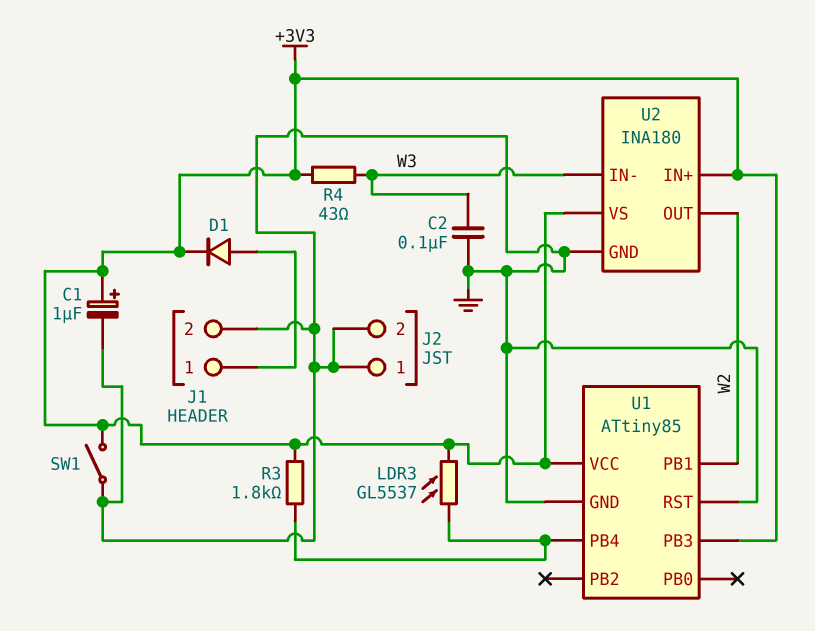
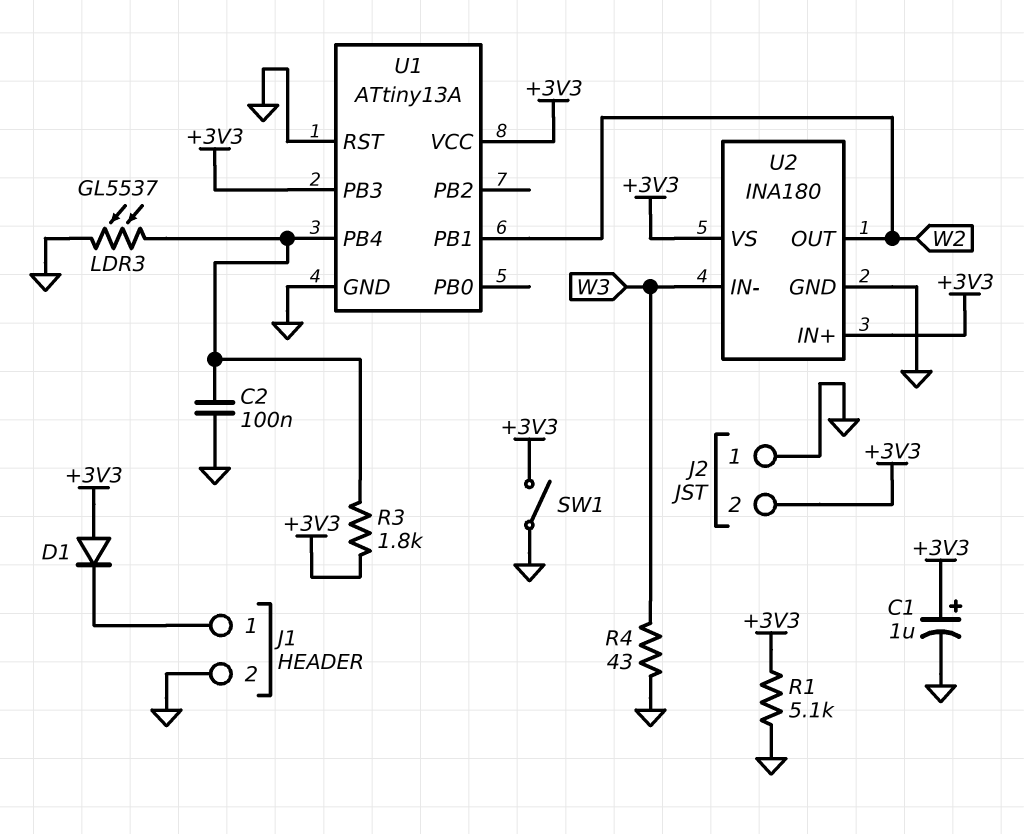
C2: 100nF (GND, W3) -> 100nF (GND, U1/PB4)
D1: diode (A J1/1, K +3V3) -> diode (A +3V3, K J1/1)
J2 pin 2: GND -> +3V3
LDR3: GL5537 (+3V3, U1/PB4) -> GL5537 (GND, U1/PB4)
R1: none -> 5.1k (+3V3, GND)
R4: 43 (+3V3, W3) -> 43 (GND, W3)
U1: ATtiny85 -> ATtiny13A

